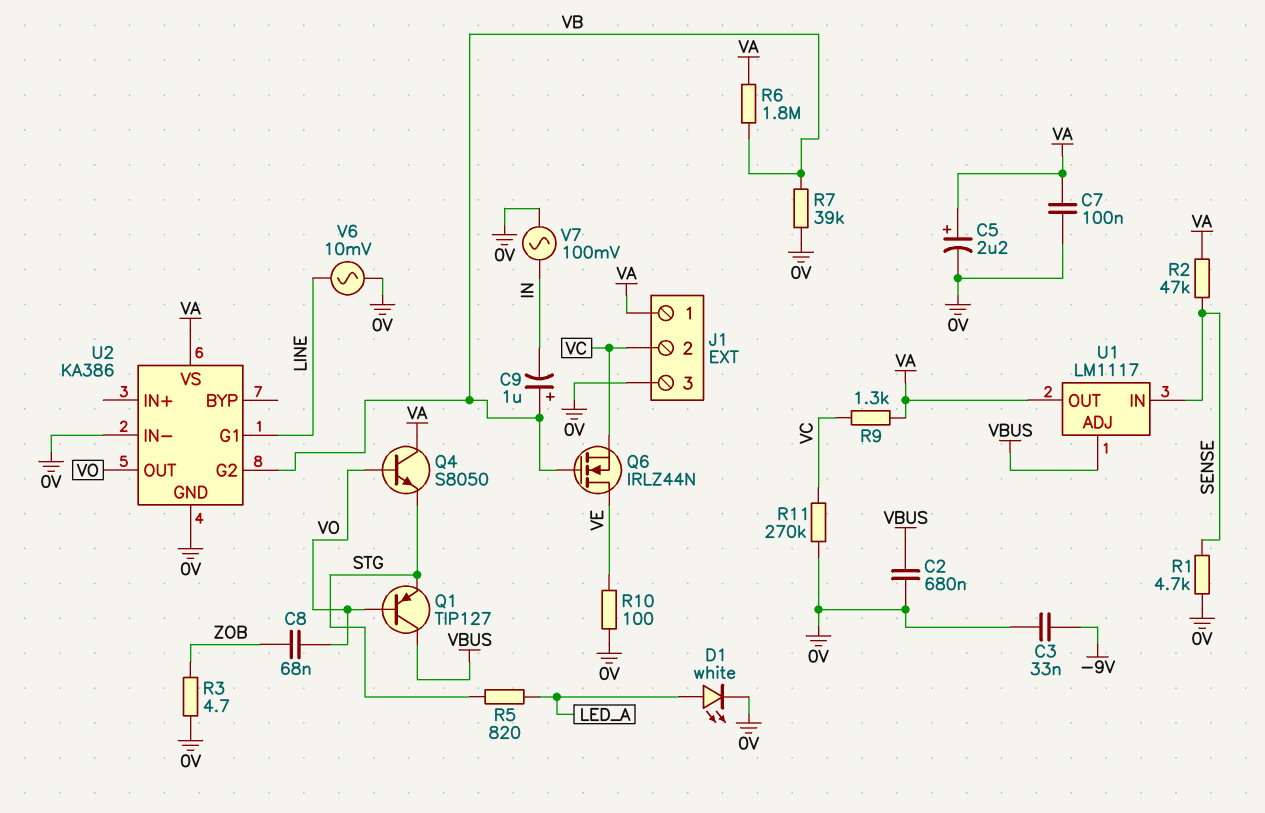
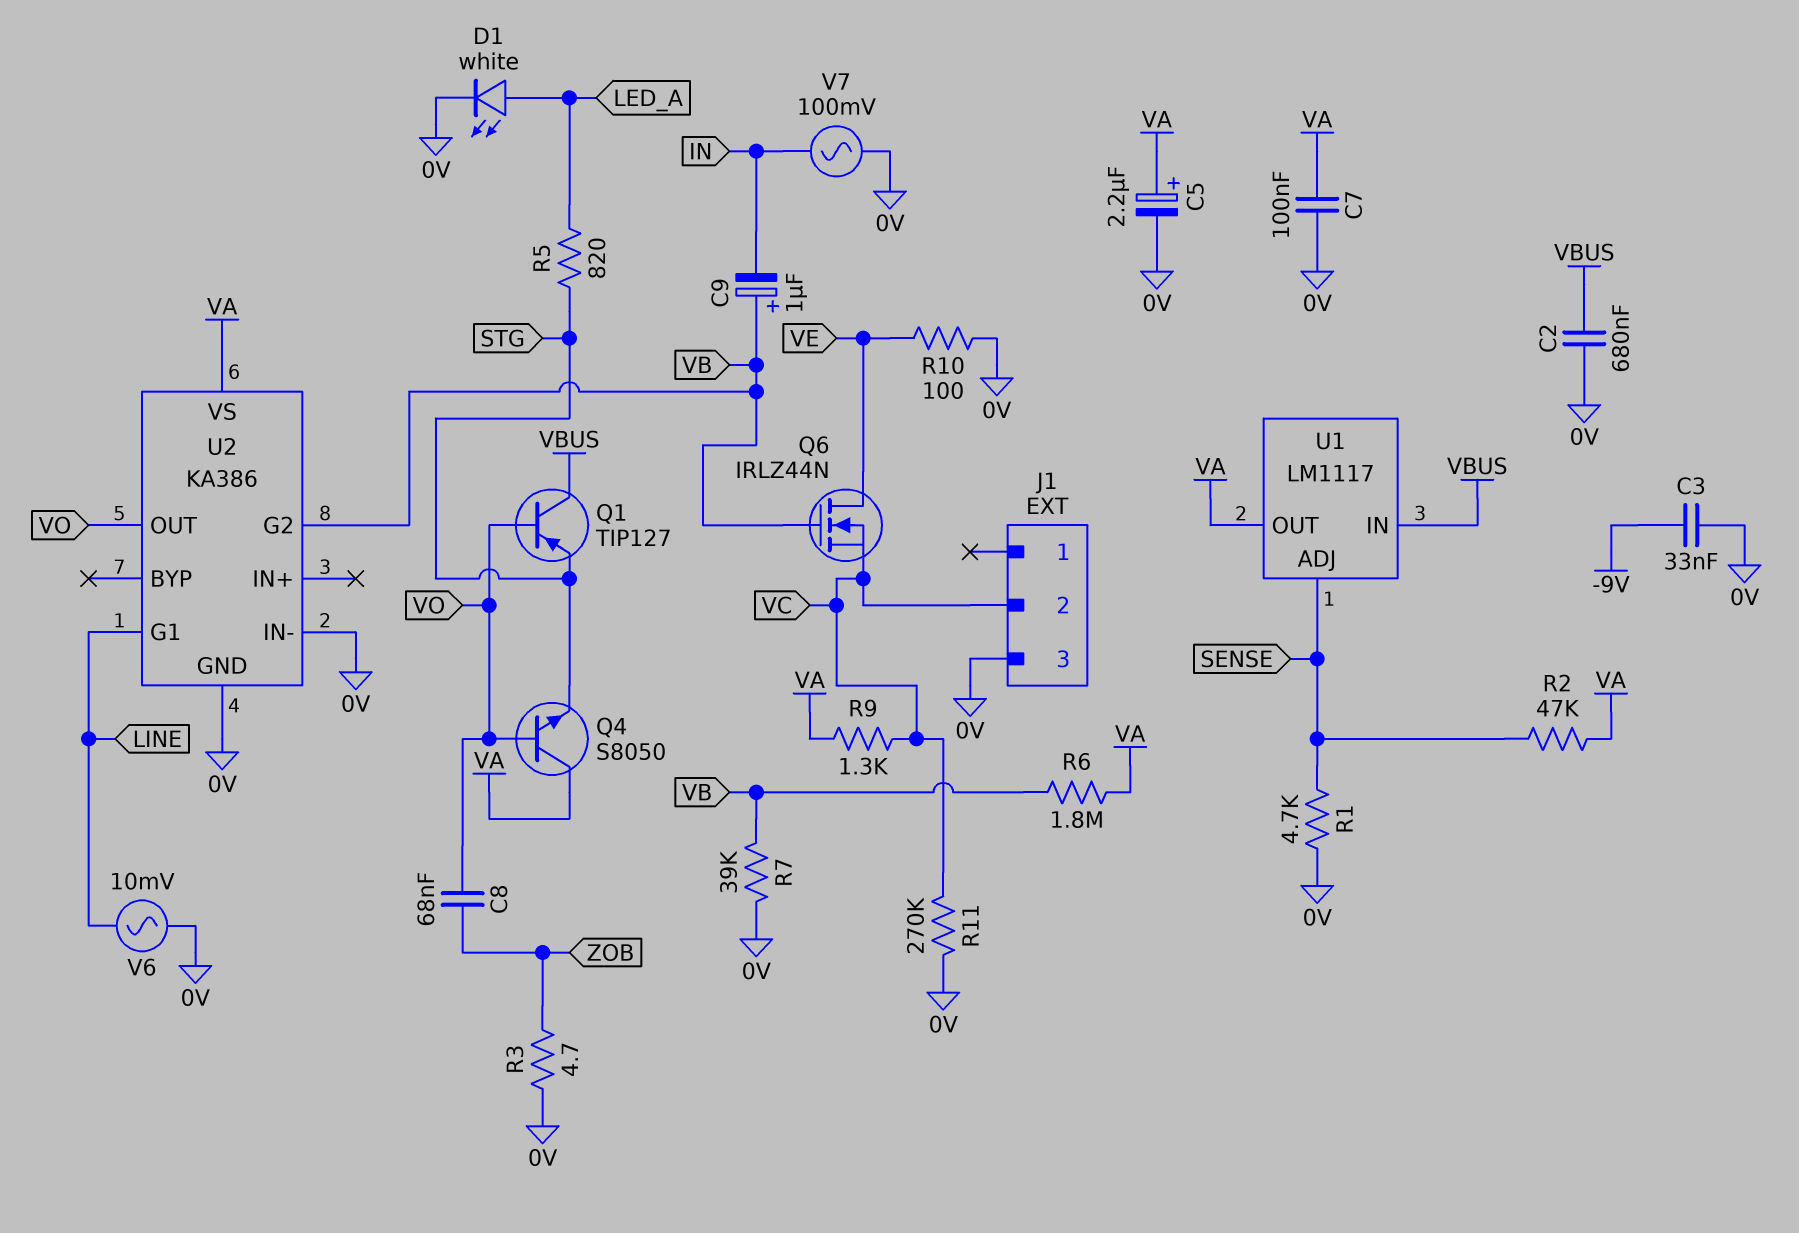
J1 pin 1: VA -> none
U1 pin ADJ: VBUS -> SENSE
U1 pin IN: SENSE -> VBUS

